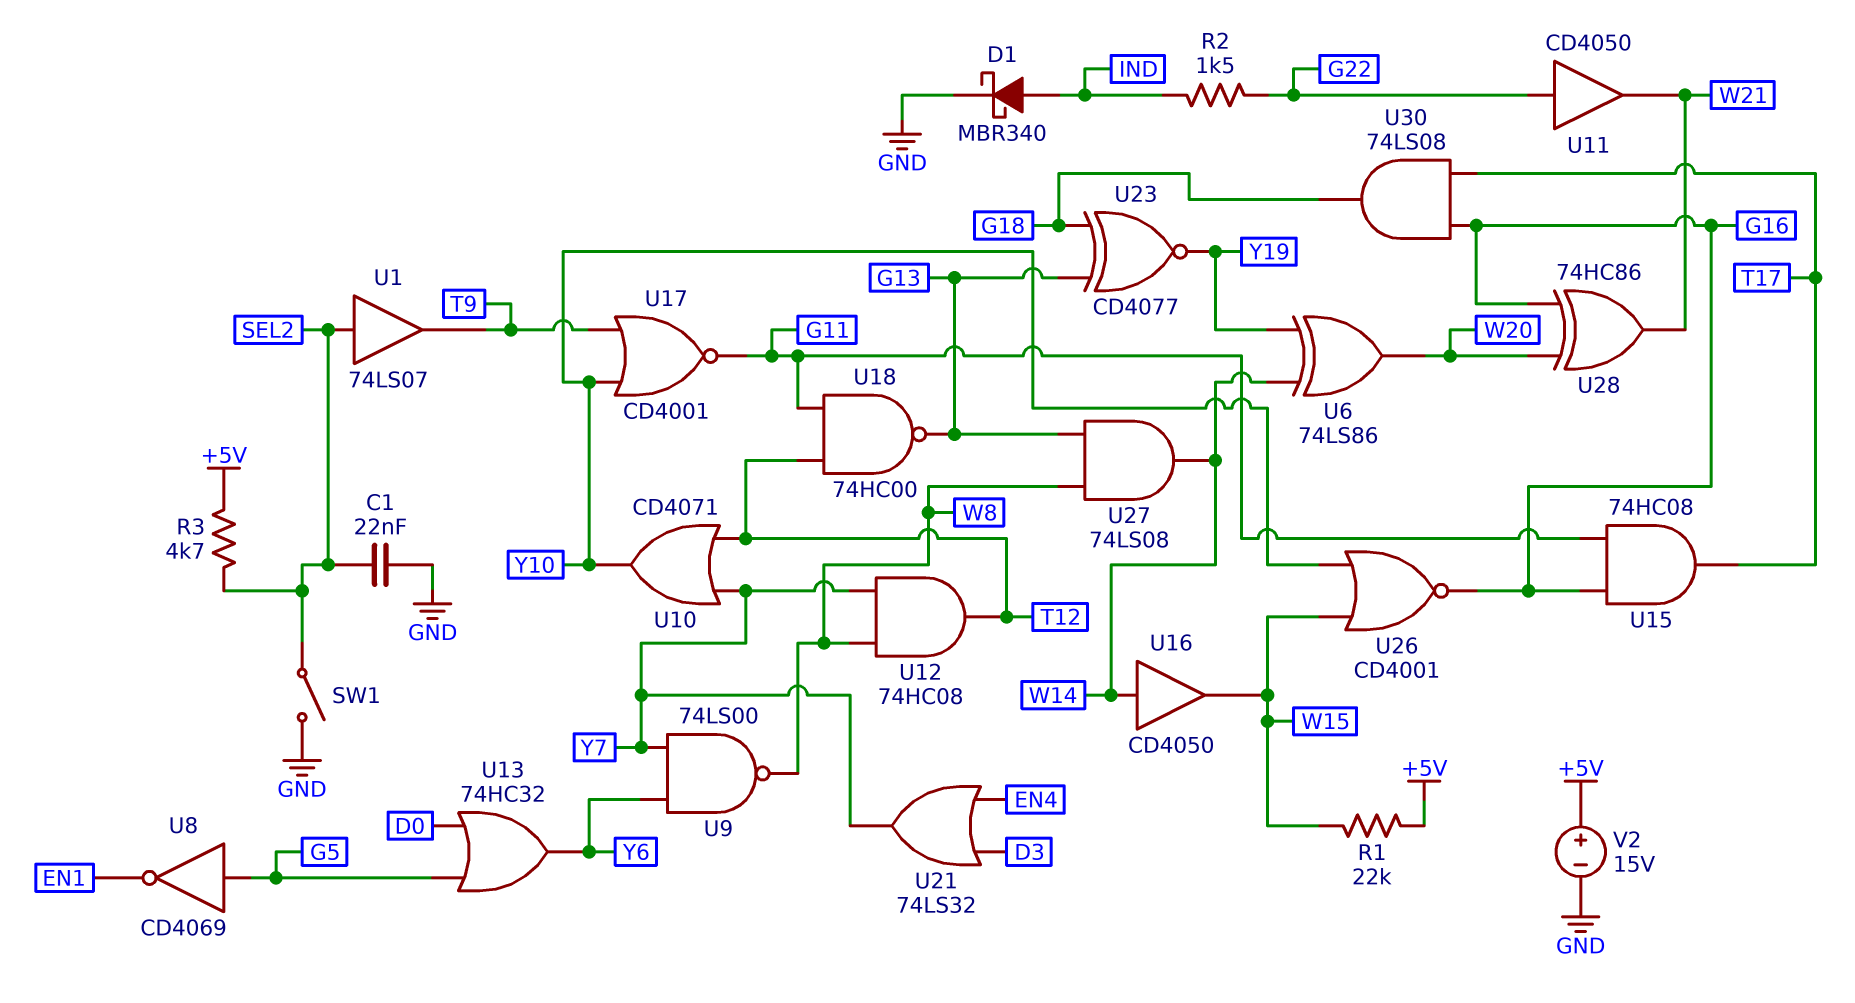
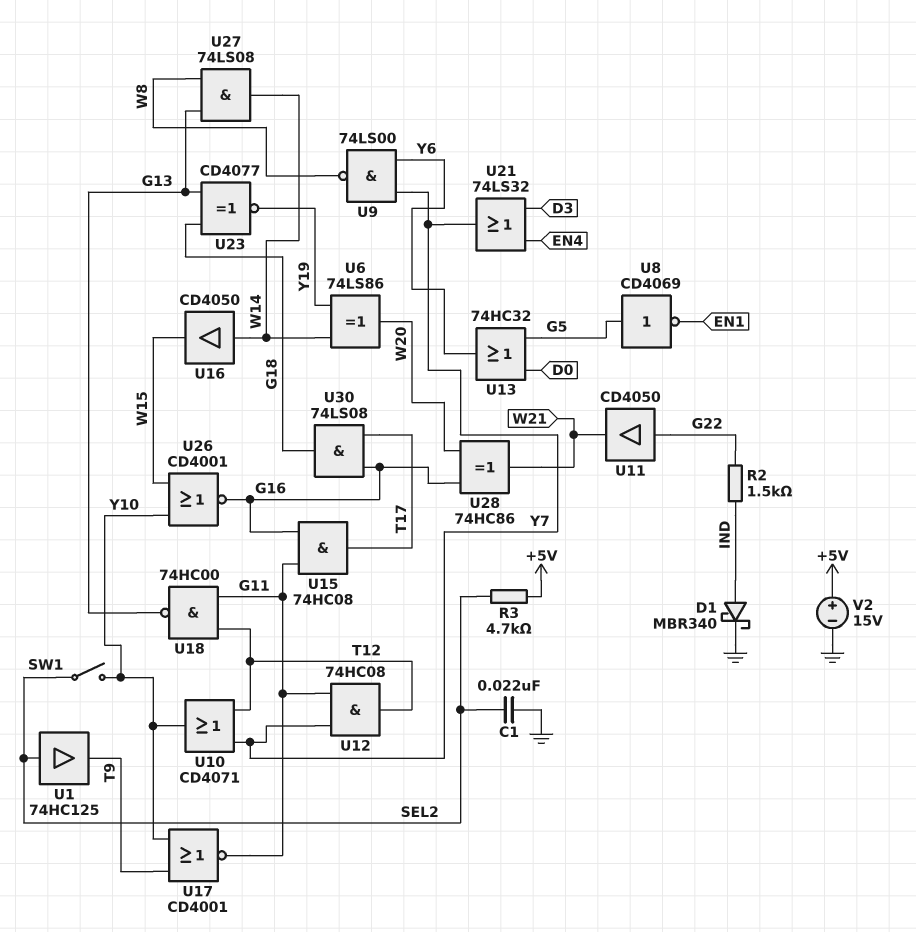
R1: 22k (+5V, W15) -> none
SW1: switch (GND, SEL2) -> switch (SEL2, Y10)
U1: buffer 74LS07 (in SEL2, out T9) -> buffer 74HC125 (in SEL2, out T9)
U12: AND 74HC08 (in W8, in Y7, out T12) -> AND 74HC08 (in G11, in Y7, out T12)

